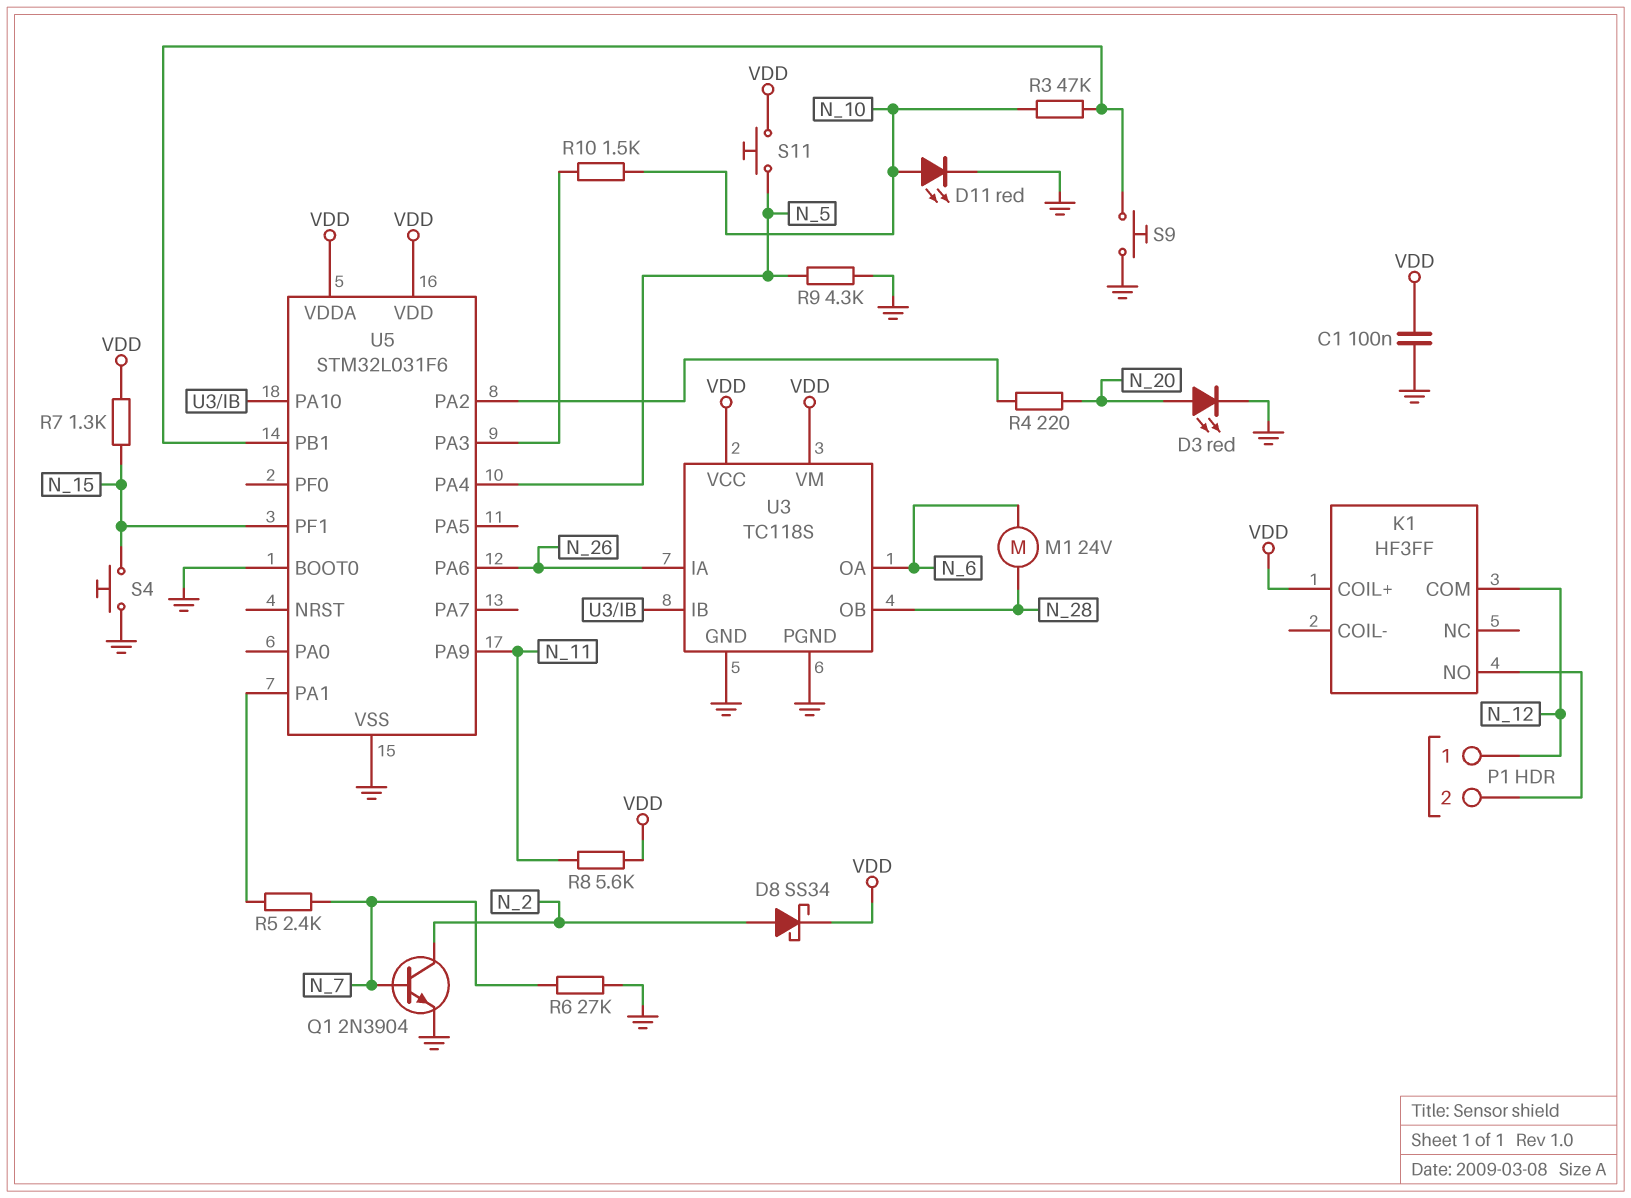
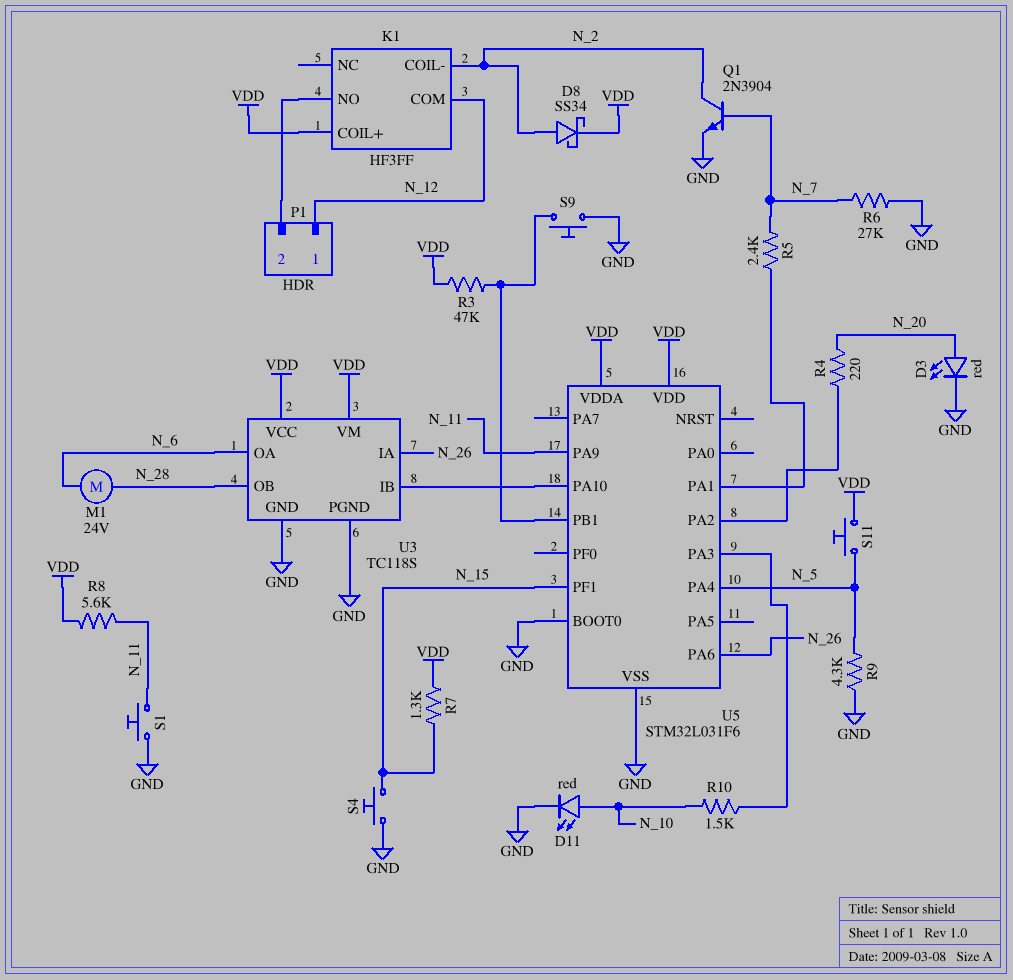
C1: 100nF (GND, VDD) -> none
K1 pin COIL-: none -> N_2
R3: 47k (N_10, U5/PB1) -> 47k (U5/PB1, VDD)
S1: none -> button (GND, N_11)

